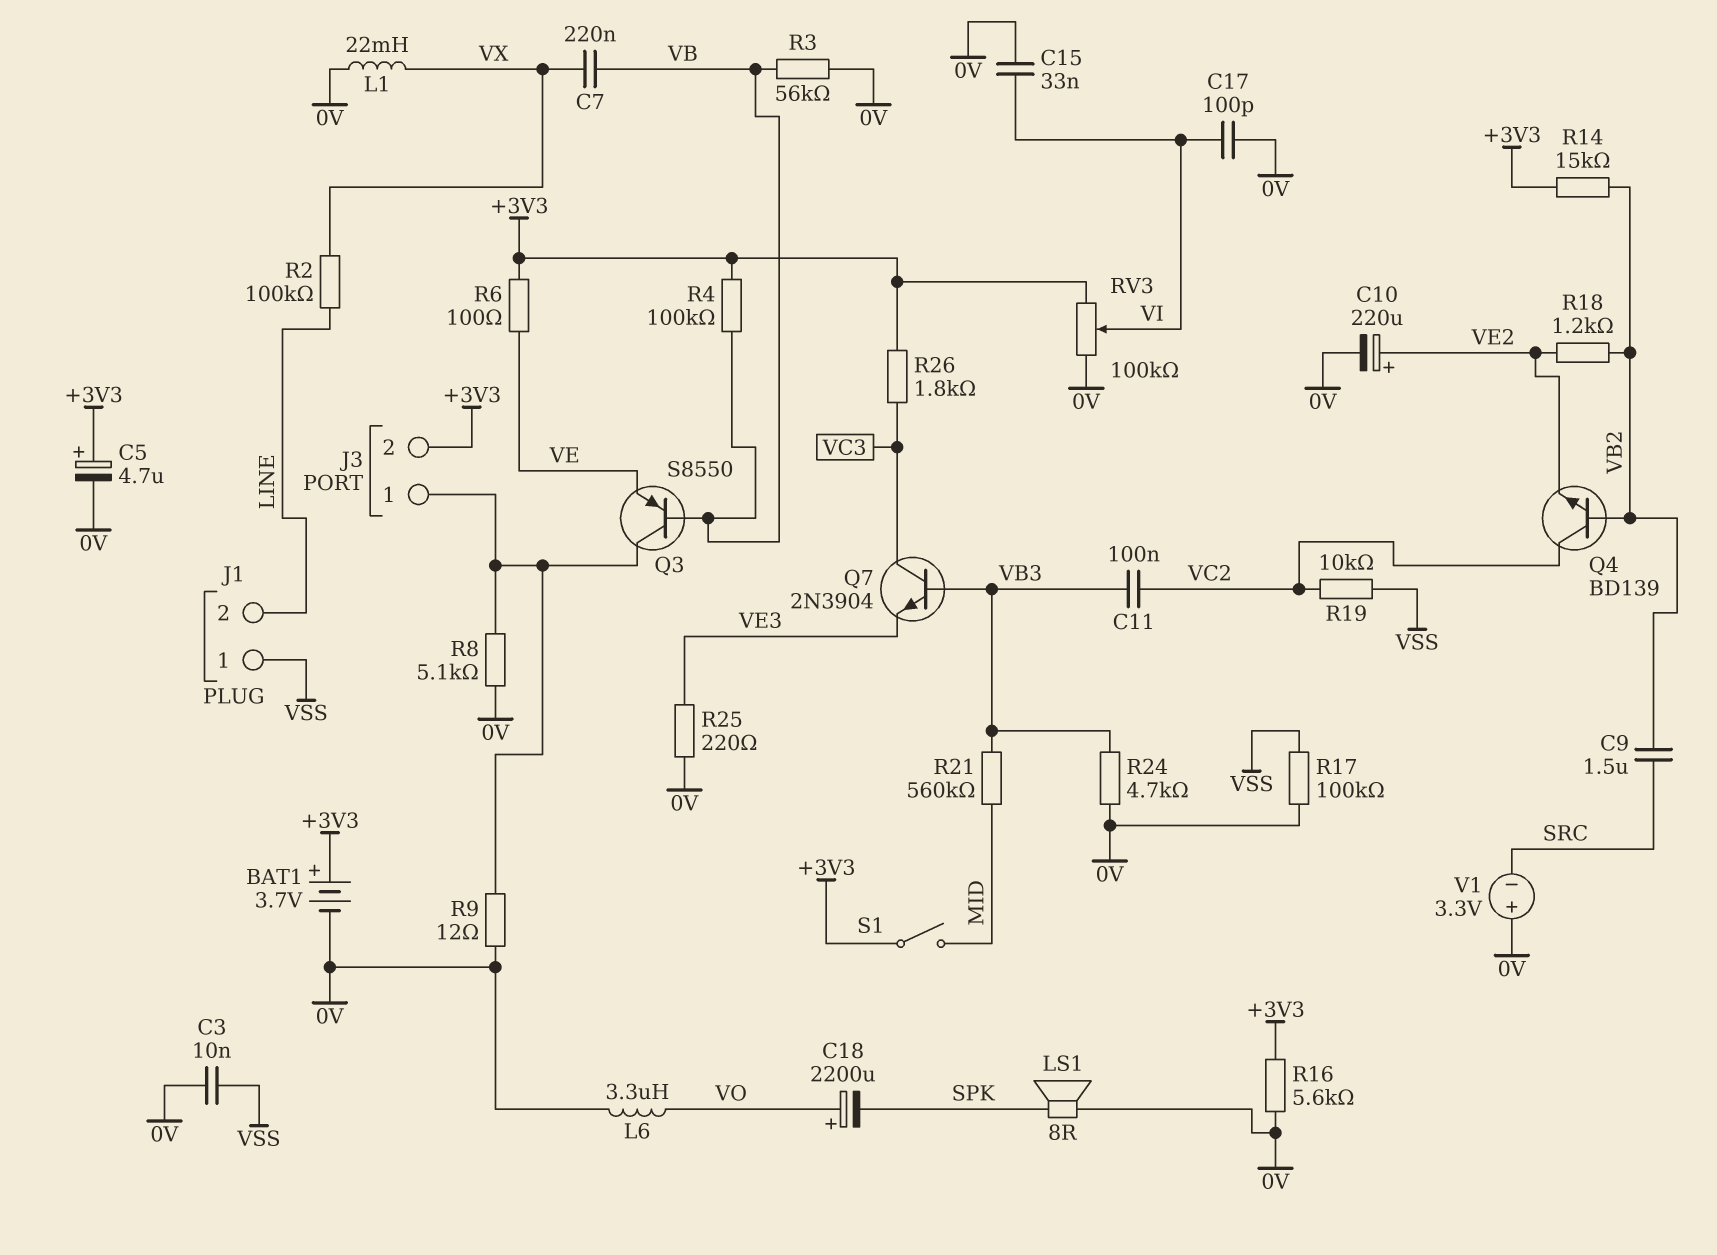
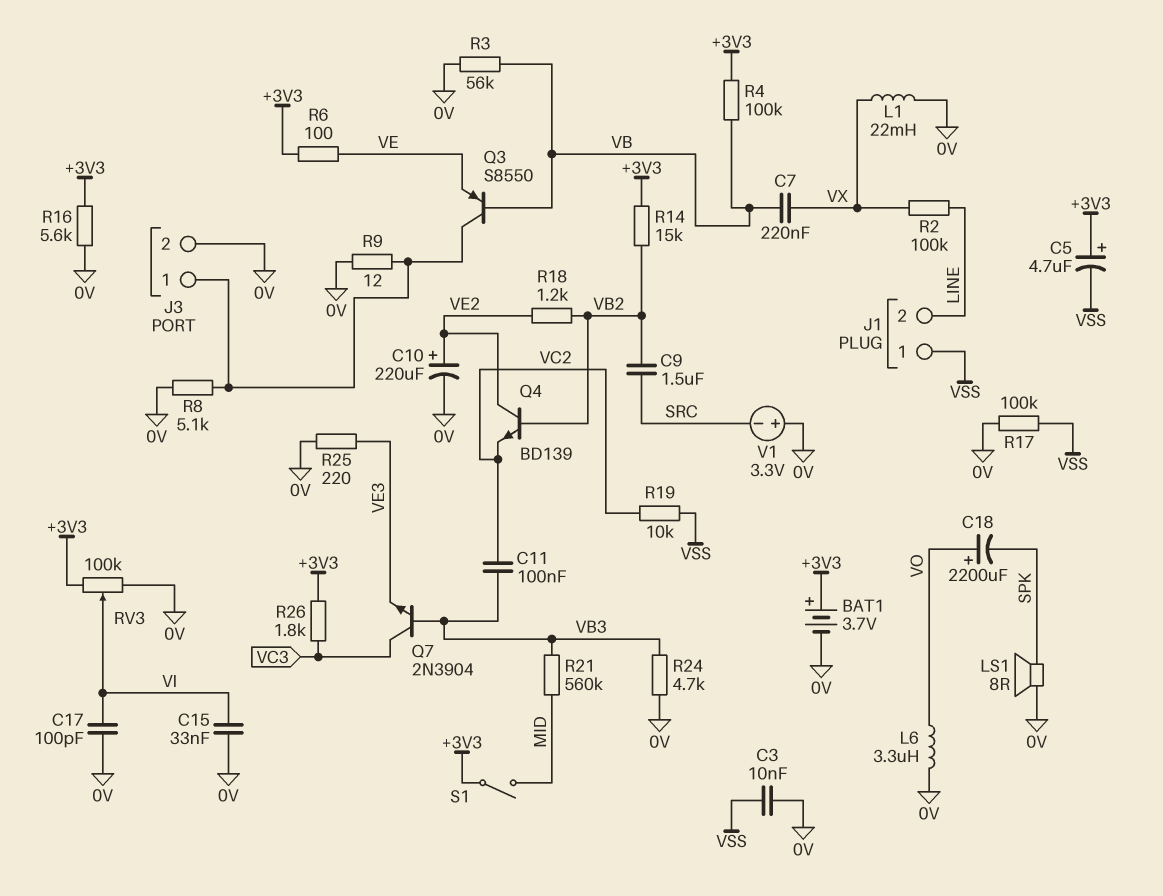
C5: 4.7uF (plus +3V3, minus 0V) -> 4.7uF (plus +3V3, minus VSS)
J3 pin 2: +3V3 -> 0V
Q4: NPN BD139 (B VB2, C VC2, E VE2) -> NPN BD139 (B VB2, C VE2, E VC2)

